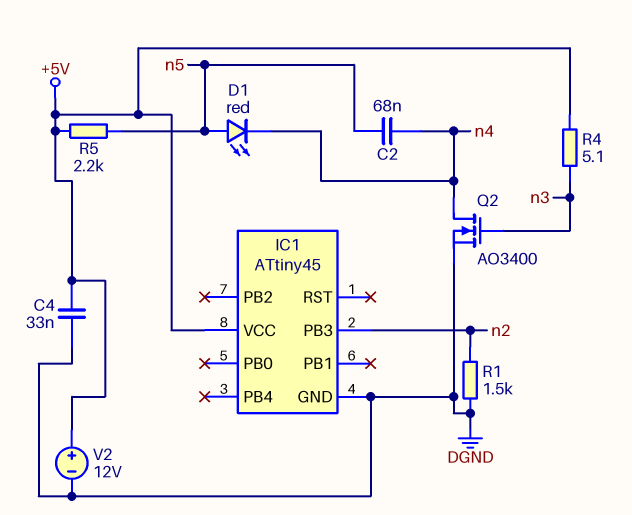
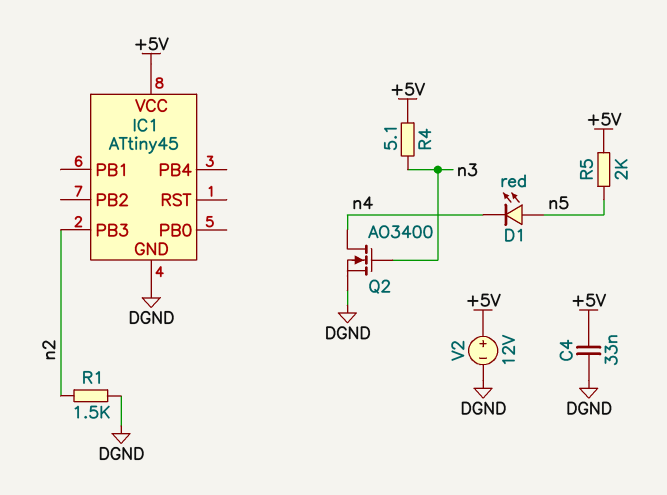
C2: 68nF (n4, n5) -> none
R5: 2.2k (+5V, n5) -> 2k (+5V, n5)

